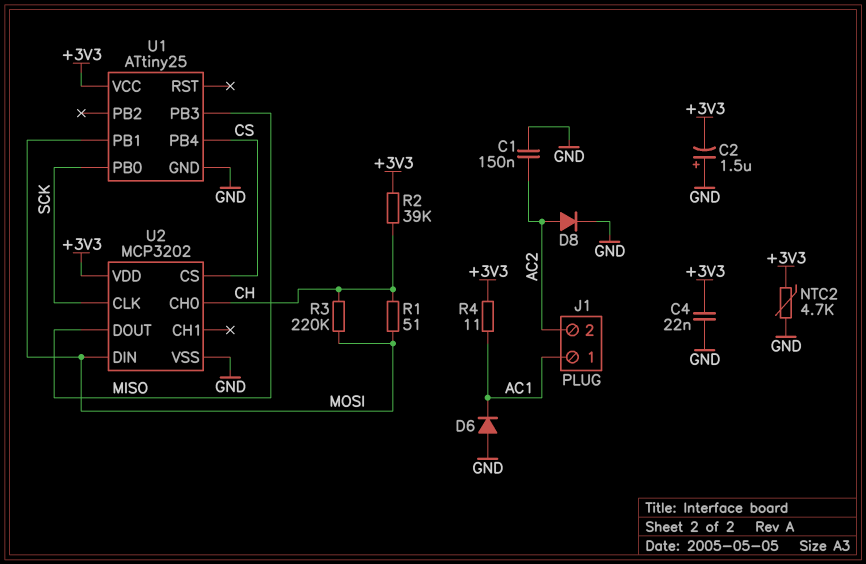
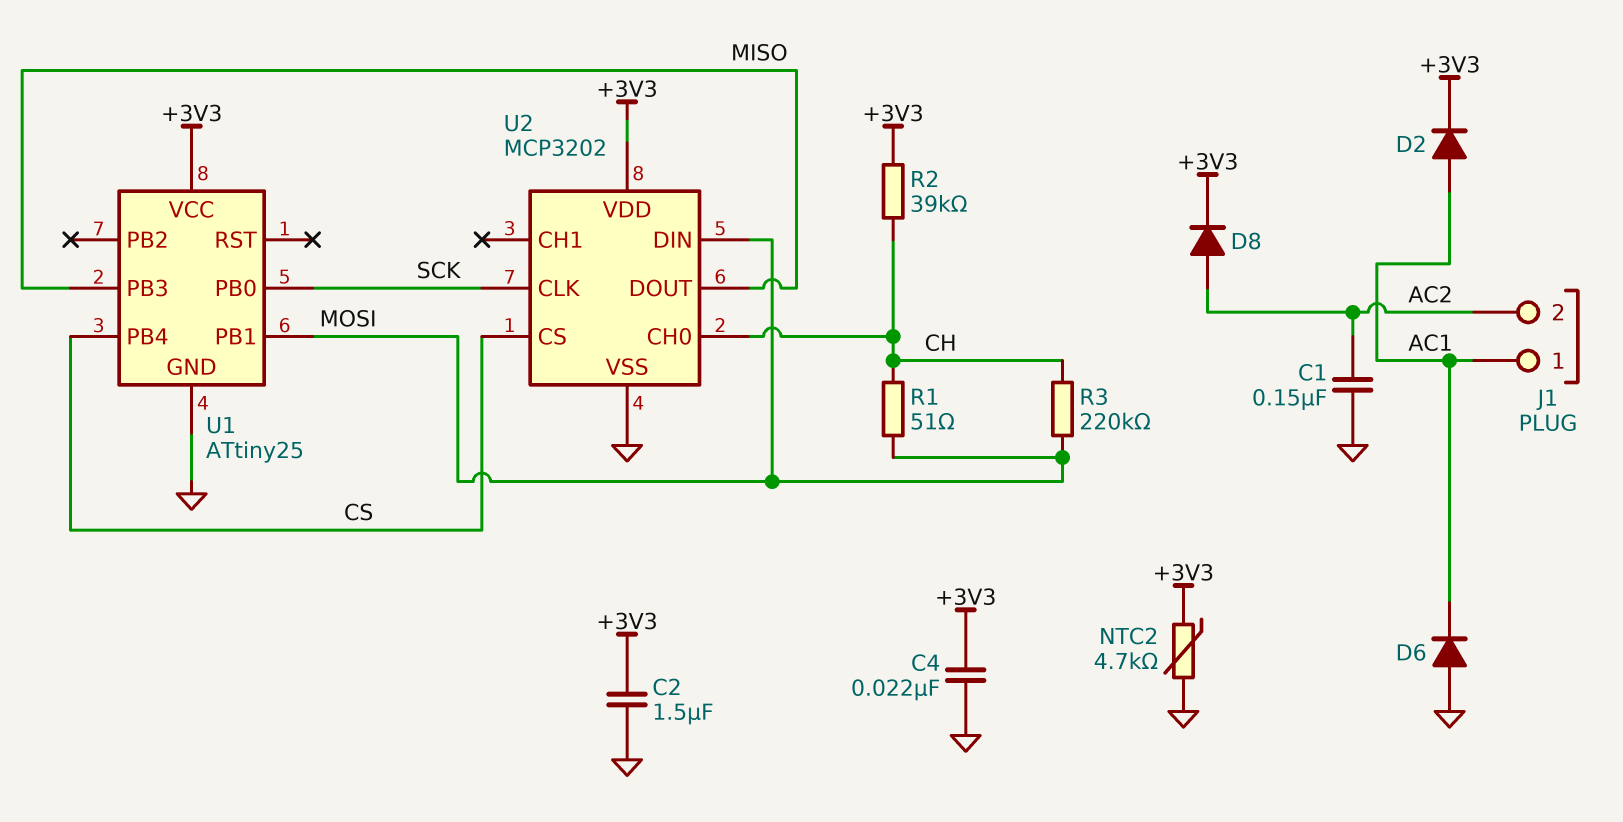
C2: 1.5uF (plus GND, minus +3V3) -> 1.5uF (+3V3, GND)
D2: none -> diode (A AC1, K +3V3)
D8: diode (A AC2, K GND) -> diode (A AC2, K +3V3)
R4: 11 (+3V3, AC1) -> none

